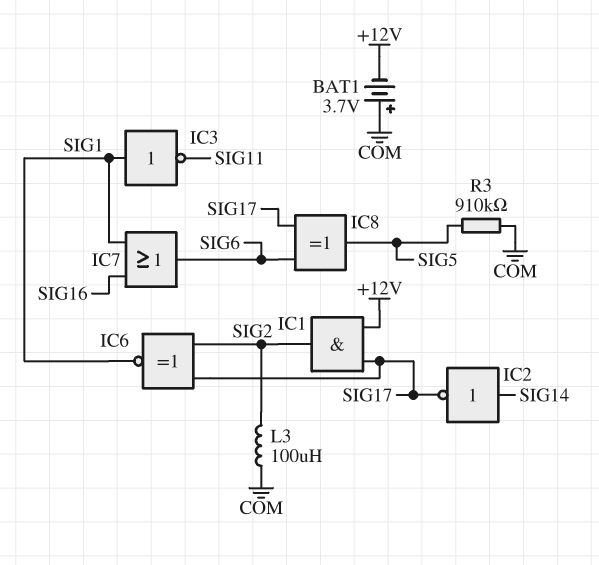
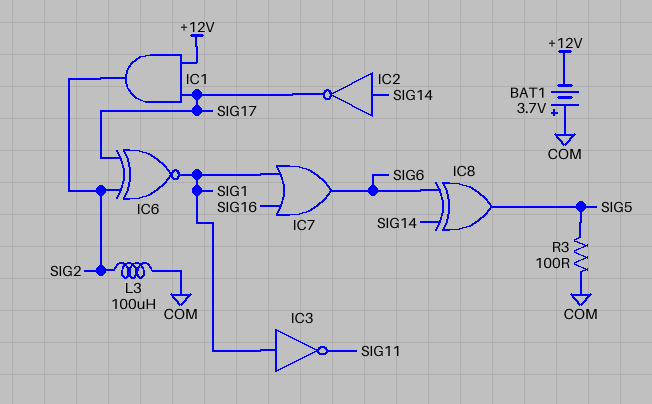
IC8: XOR (in SIG6, in SIG17, out SIG5) -> XOR (in SIG6, in SIG14, out SIG5)
R3: 910k (COM, SIG5) -> 100 (COM, SIG5)

